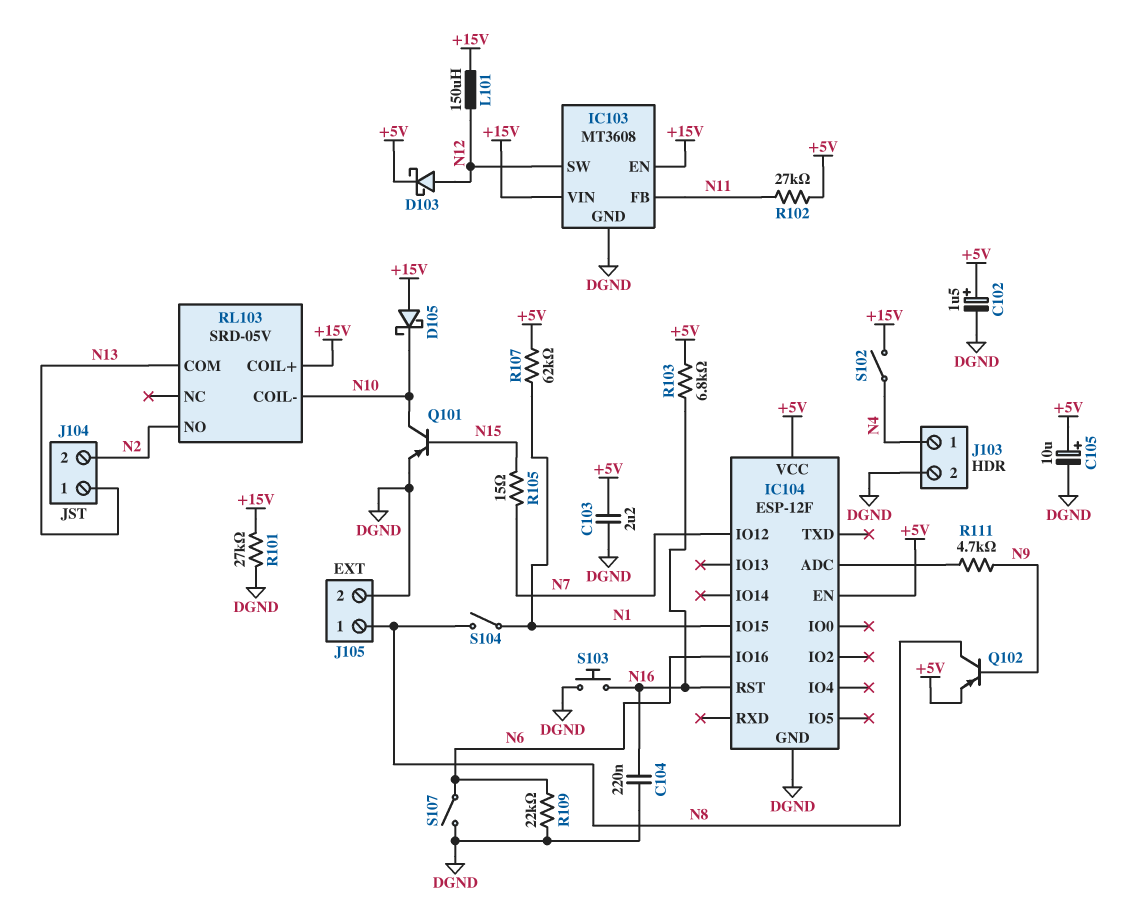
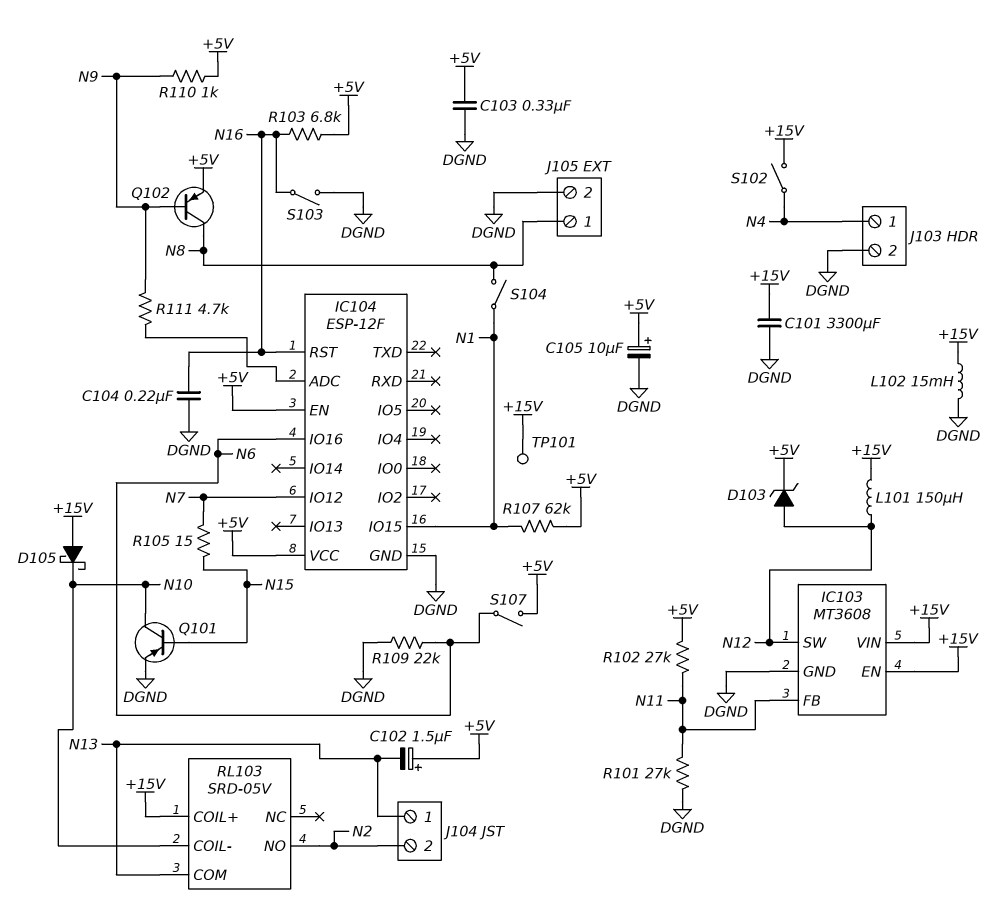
C101: none -> 3300uF (+15V, DGND)
C102: 1.5uF (plus +5V, minus DGND) -> 1.5uF (plus +5V, minus N13)
C103: 2.2uF (+5V, DGND) -> 330nF (+5V, DGND)
D103: schottky (A N12, K +5V) -> zener (A N12, K +5V)
L102: none -> 15mH (+15V, DGND)
R101: 27k (+15V, DGND) -> 27k (DGND, N11)
R110: none -> 1k (+5V, N9)
S103: button (DGND, N16) -> switch (DGND, N16)
S107: switch (DGND, N6) -> switch (+5V, N6)
TP101: none -> test point (+15V)

